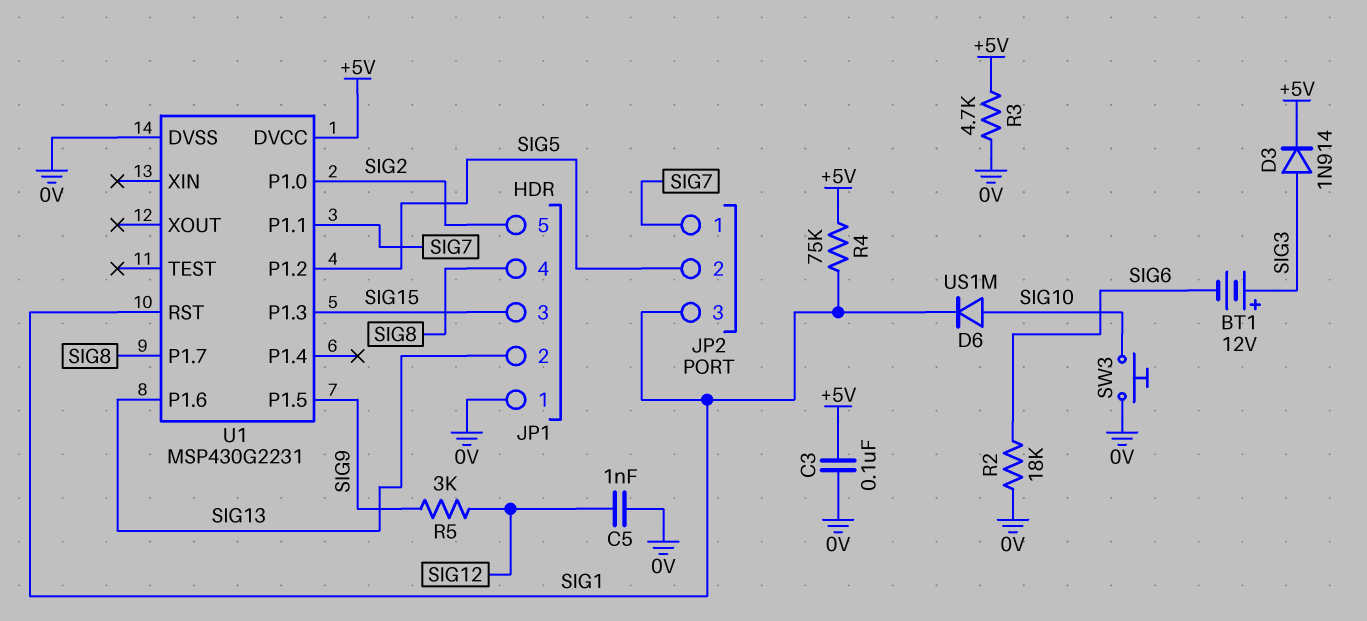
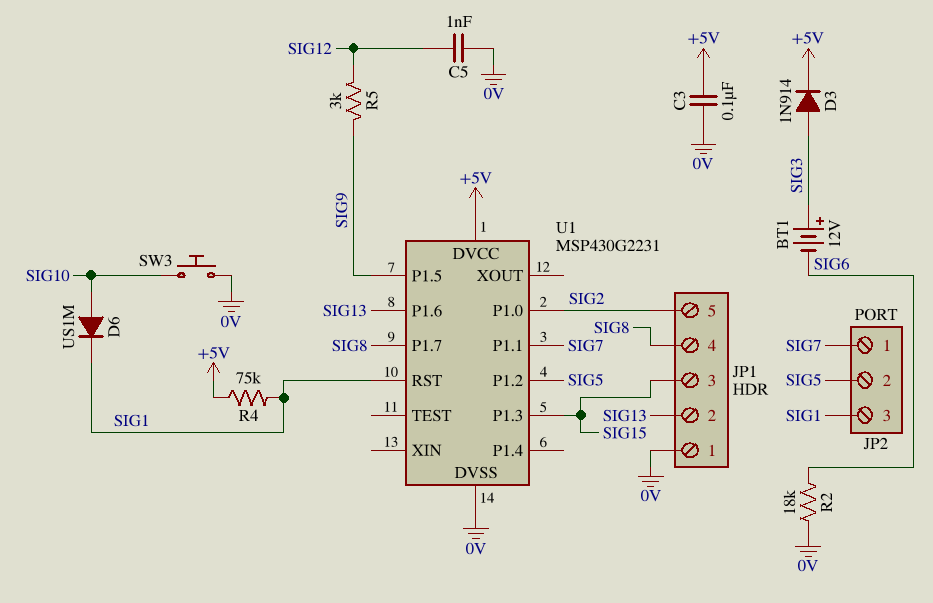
R3: 4.7k (+5V, 0V) -> none

